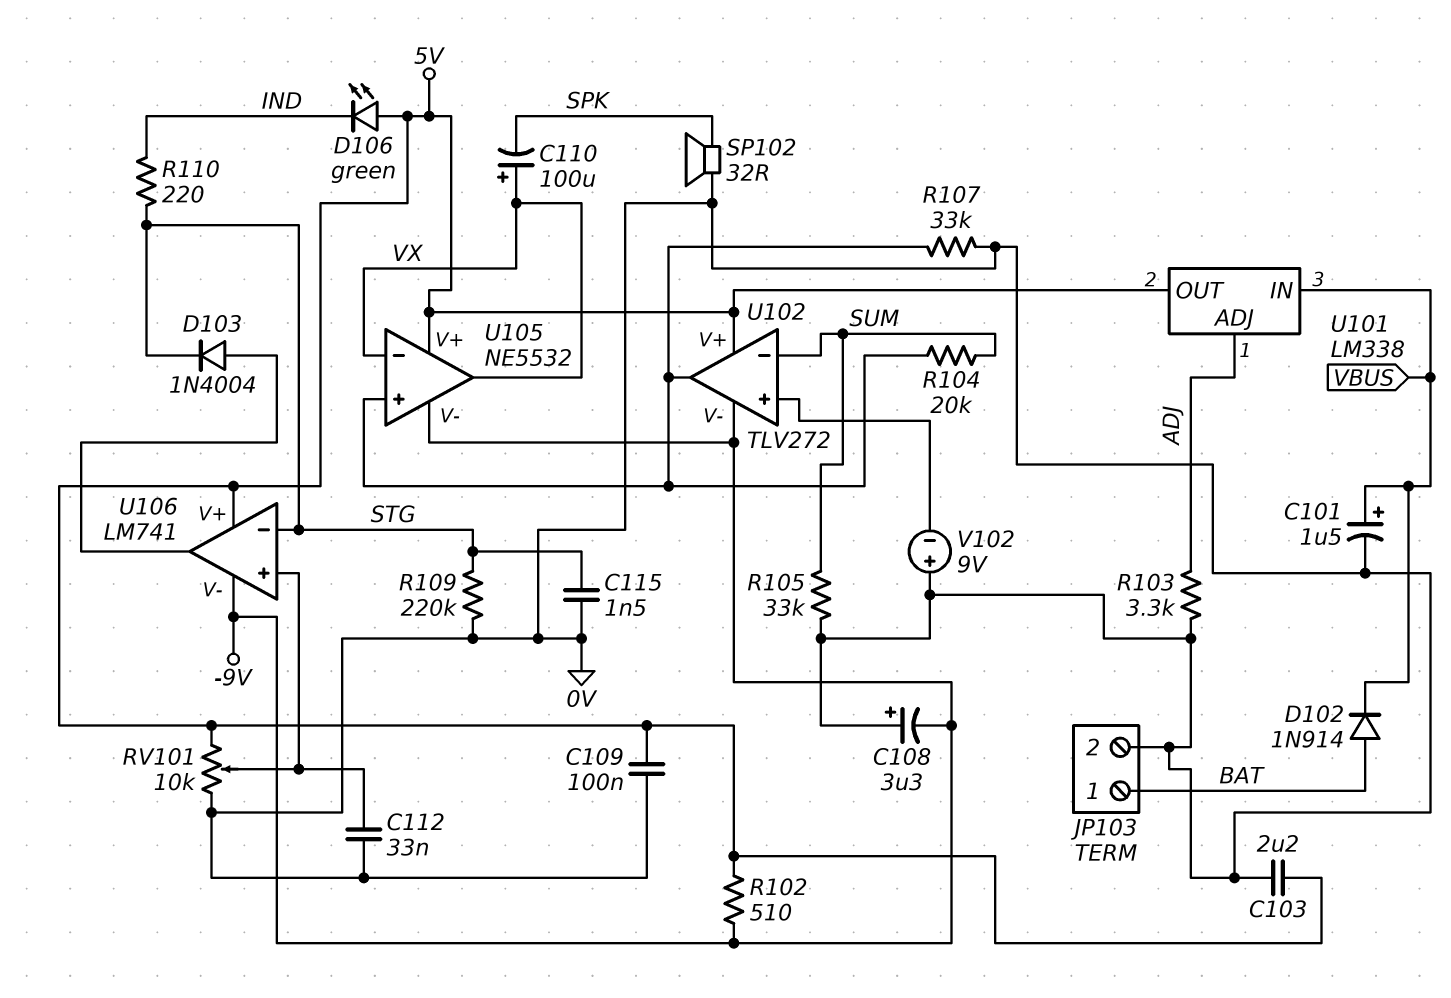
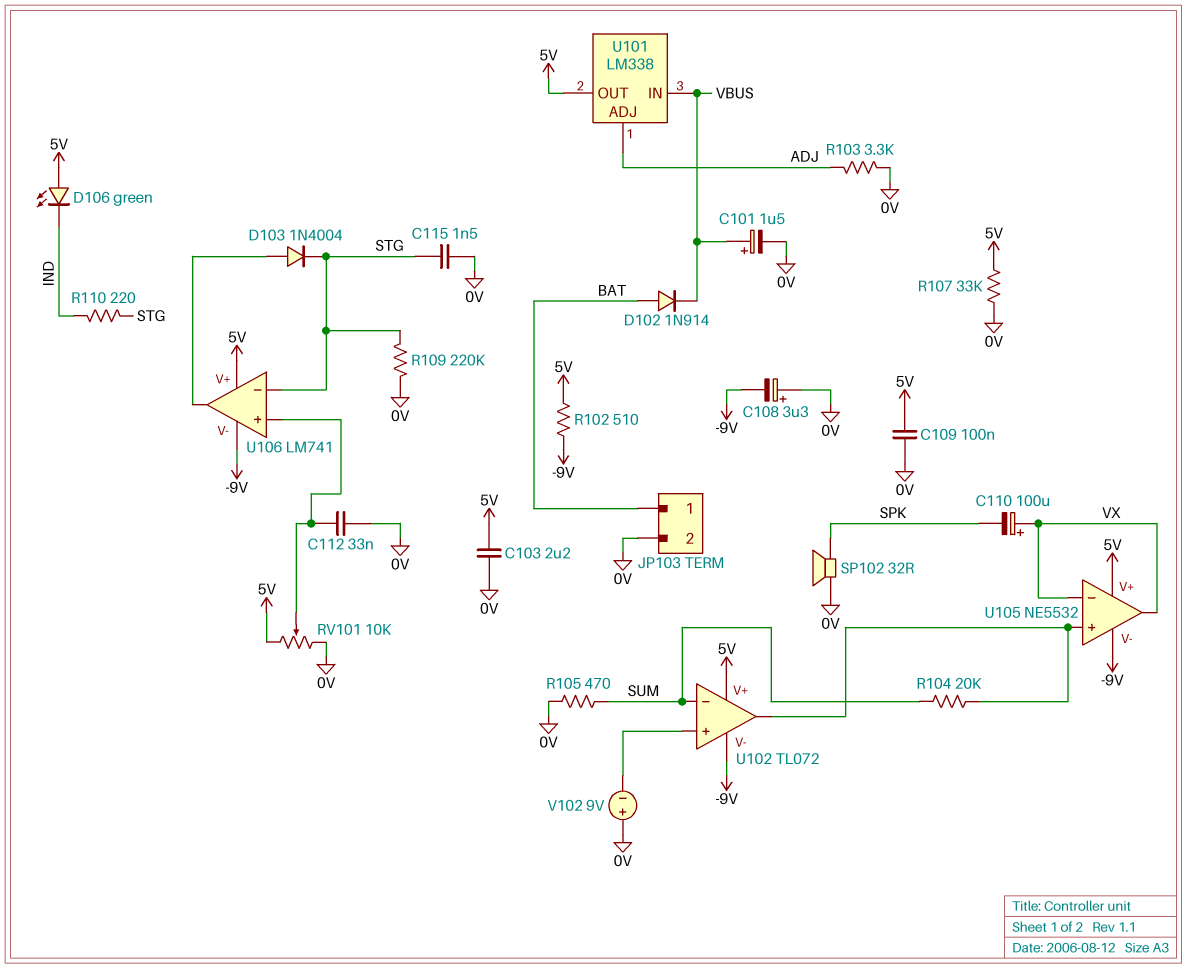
R105: 33k (0V, SUM) -> 470 (0V, SUM)
R107: 33k (0V, U102/out) -> 33k (0V, 5V)
U102: TLV272 -> TL072

